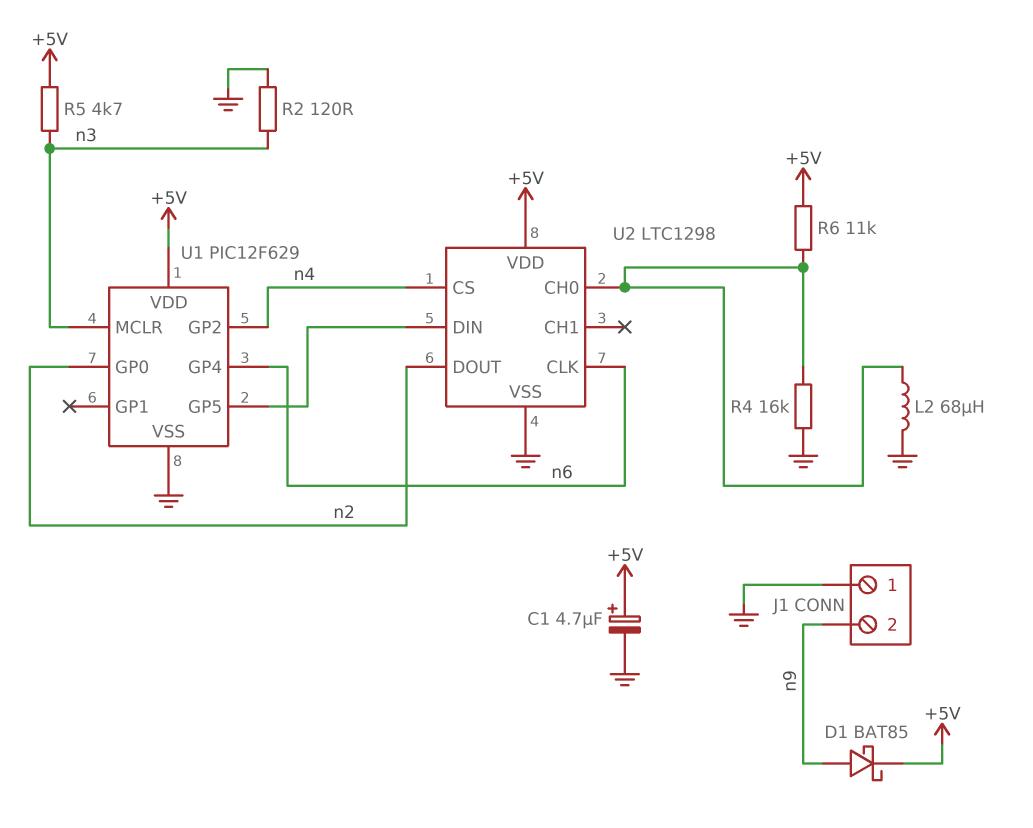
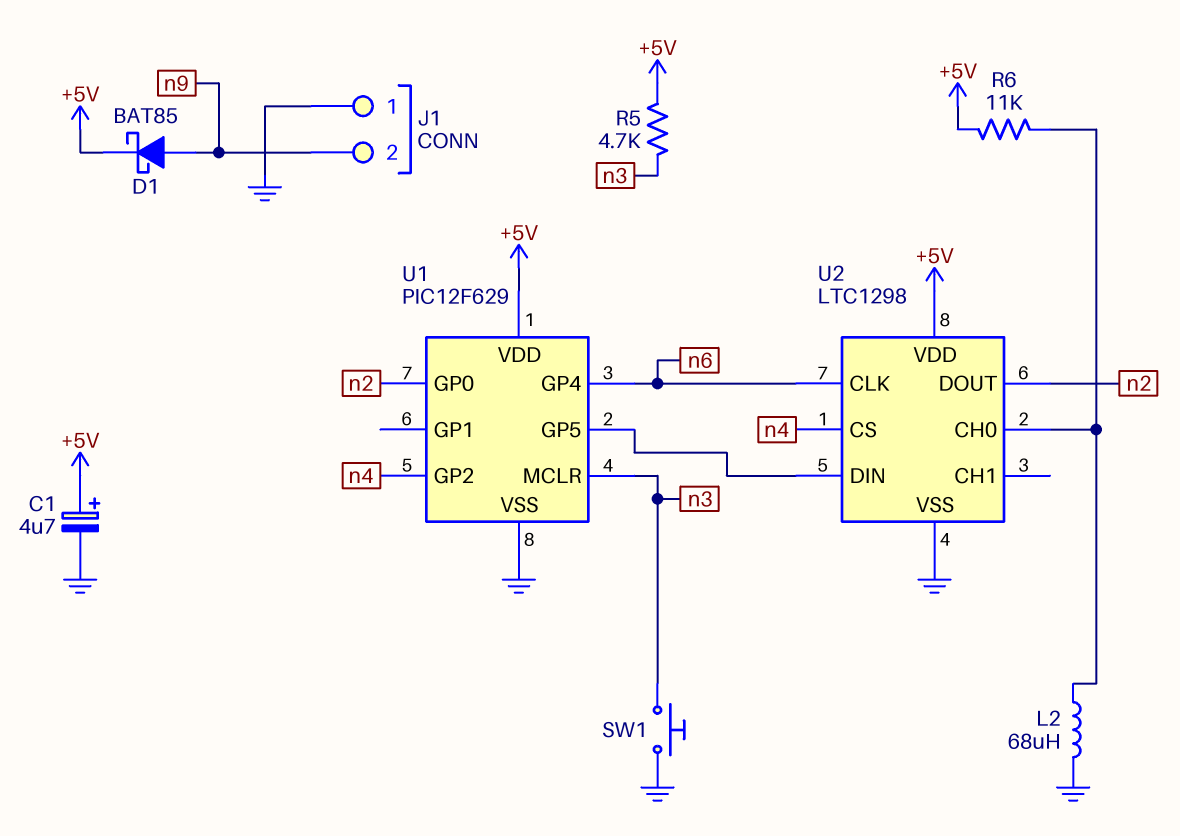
R2: 120 (GND, n3) -> none
R4: 16k (GND, U2/CH0) -> none
SW1: none -> button (GND, n3)

